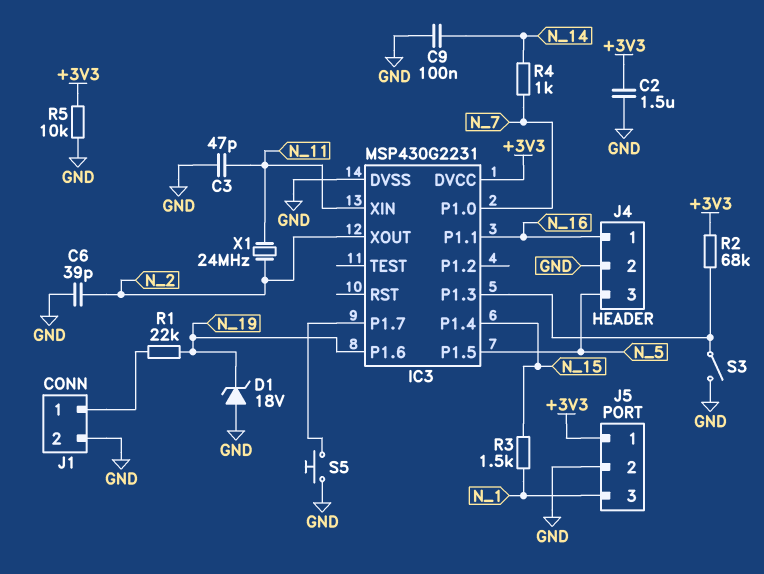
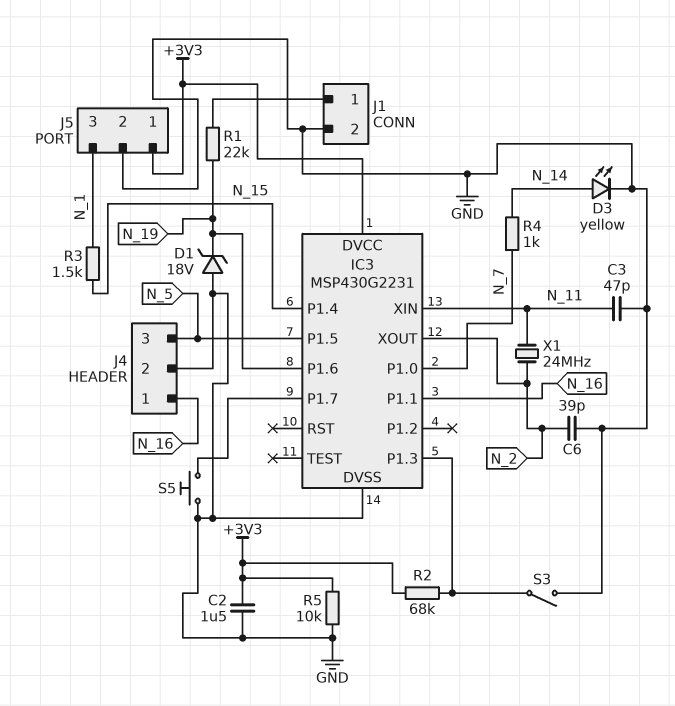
C9: 100nF (GND, N_14) -> none
D3: none -> LED yellow (A N_14, K GND)

